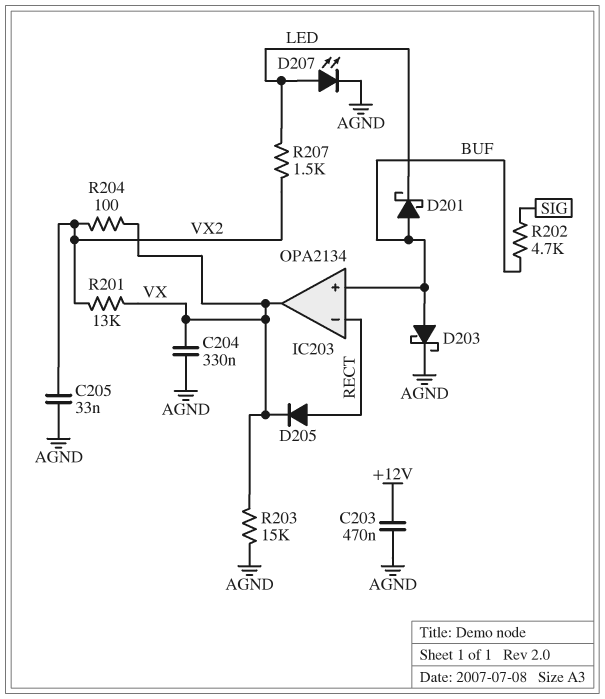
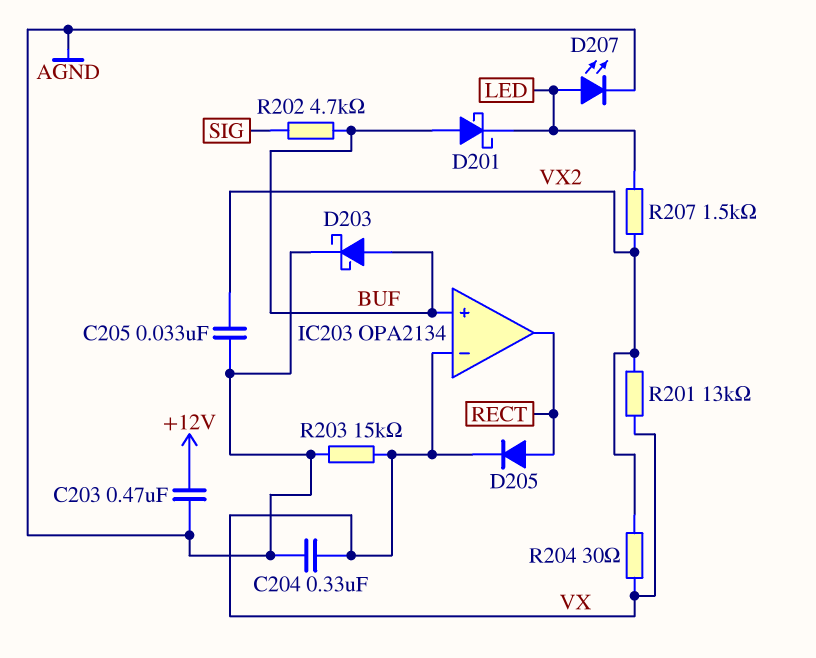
IC203 pin in-: RECT -> VX
IC203 pin out: VX -> RECT
R204: 100 (VX, VX2) -> 30 (VX, VX2)

